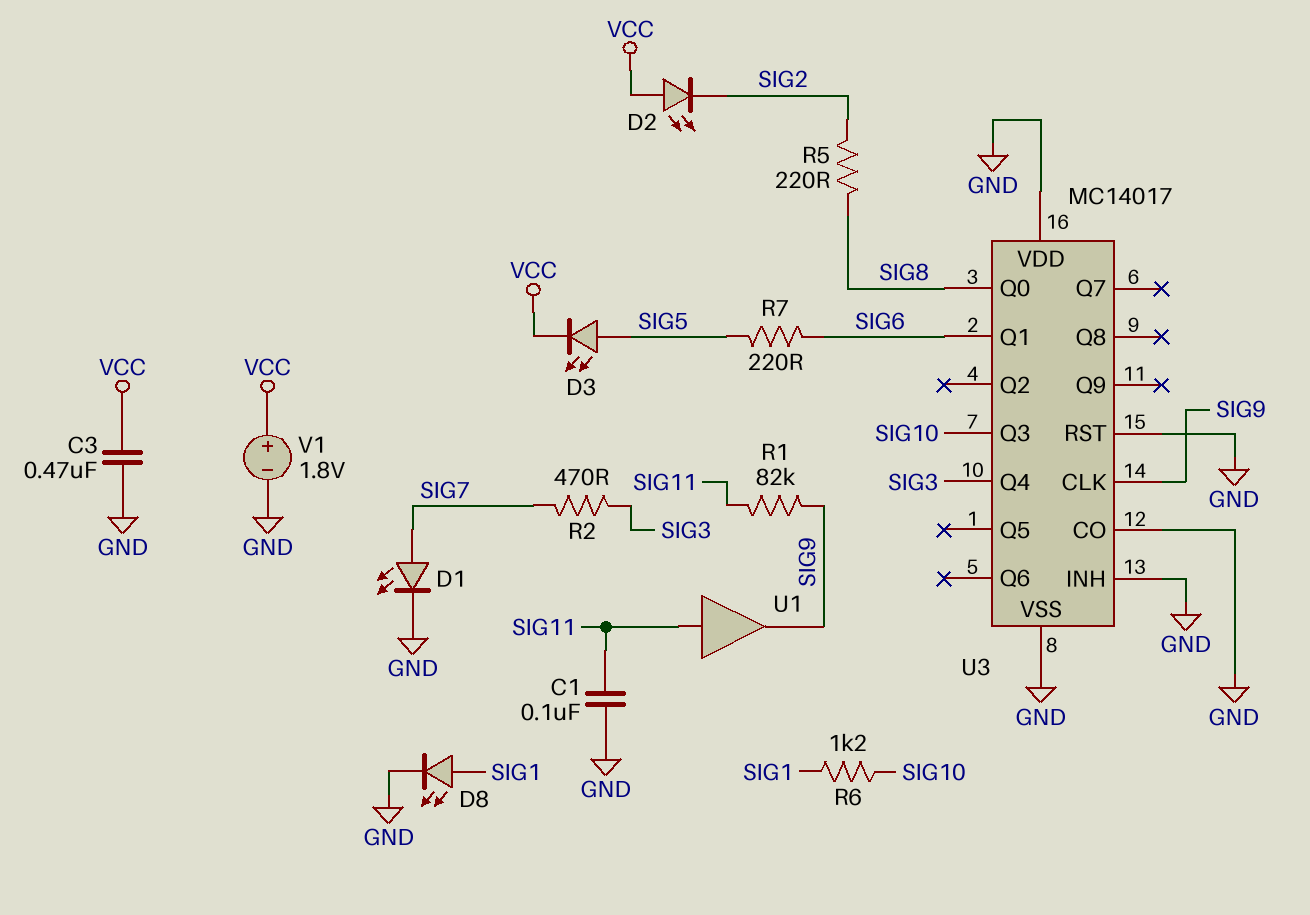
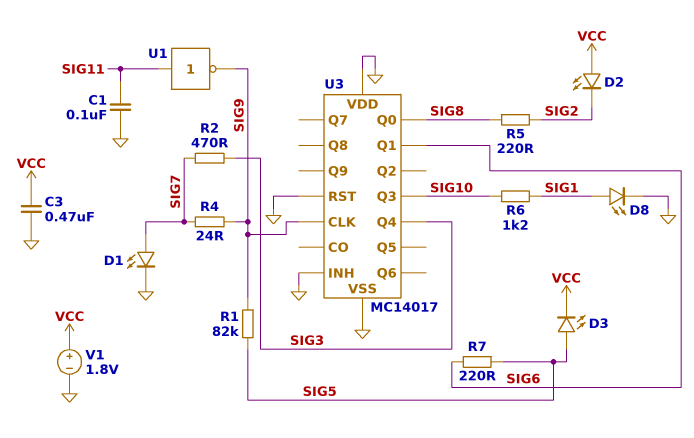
R1: 82k (SIG9, SIG11) -> 82k (SIG5, SIG9)
R4: none -> 24 (SIG7, SIG9)
U1: buffer (in SIG11, out SIG9) -> NOT (in SIG11, out SIG9)
U3 pin CO: GND -> none

